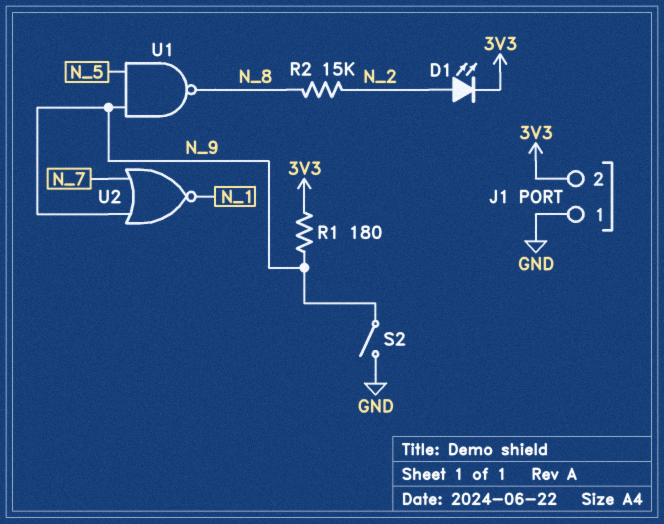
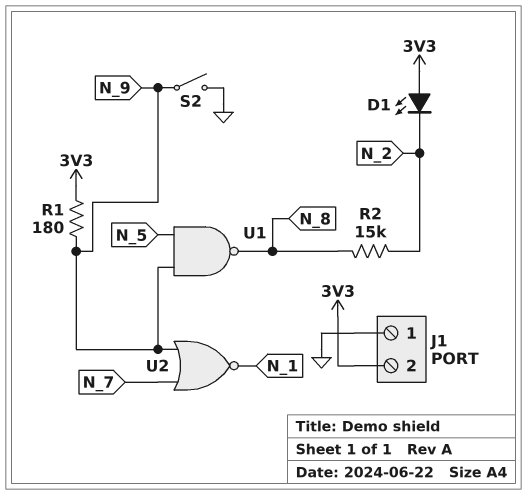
D1: LED (A N_2, K 3V3) -> LED (A 3V3, K N_2)

